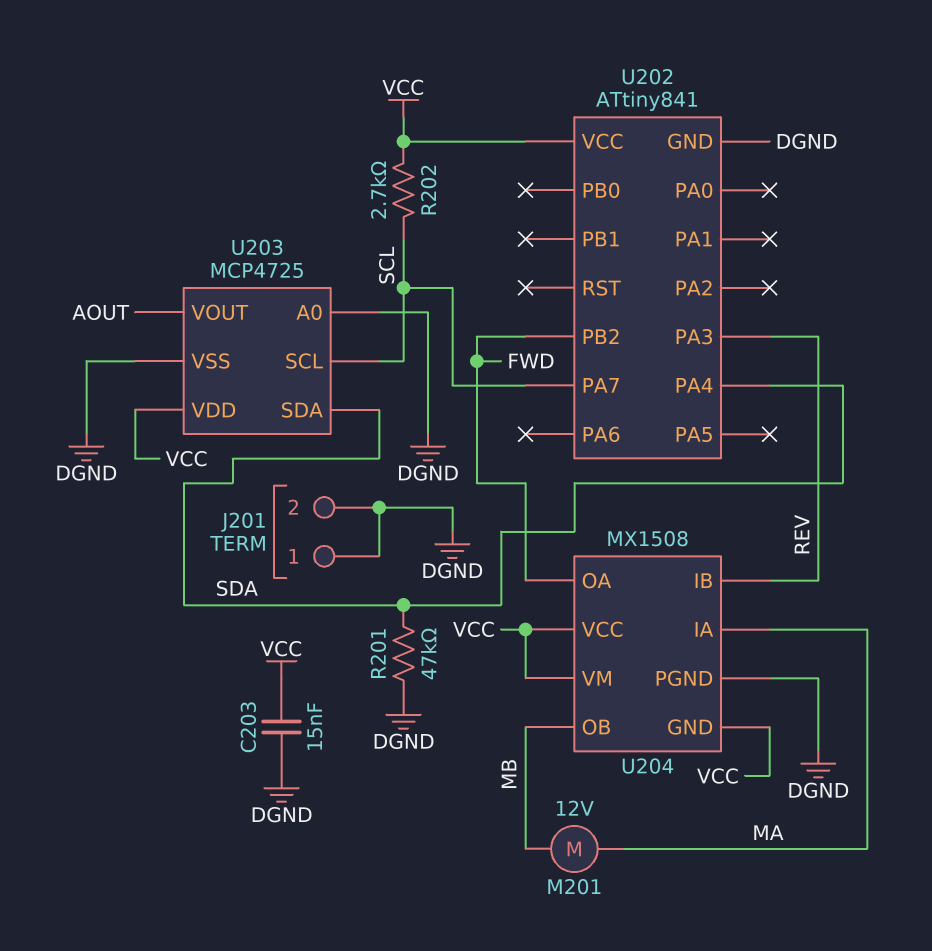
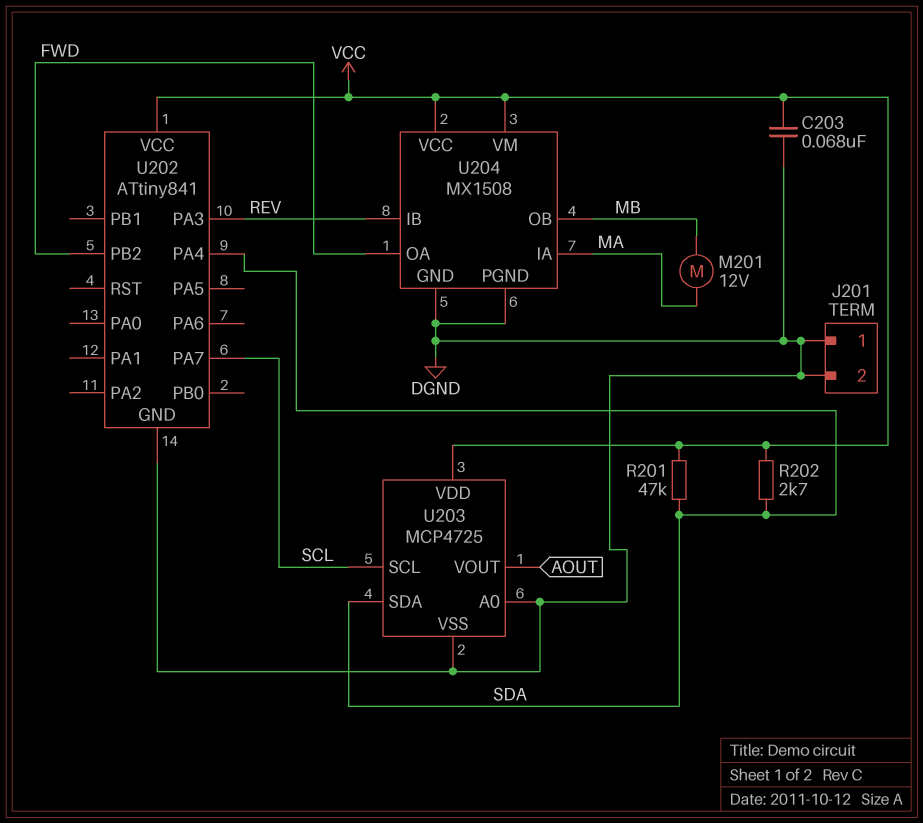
C203: 15nF (DGND, VCC) -> 68nF (DGND, VCC)
R201: 47k (DGND, SDA) -> 47k (SDA, VCC)
R202: 2.7k (SCL, VCC) -> 2.7k (SDA, VCC)
U204 pin GND: VCC -> DGND

